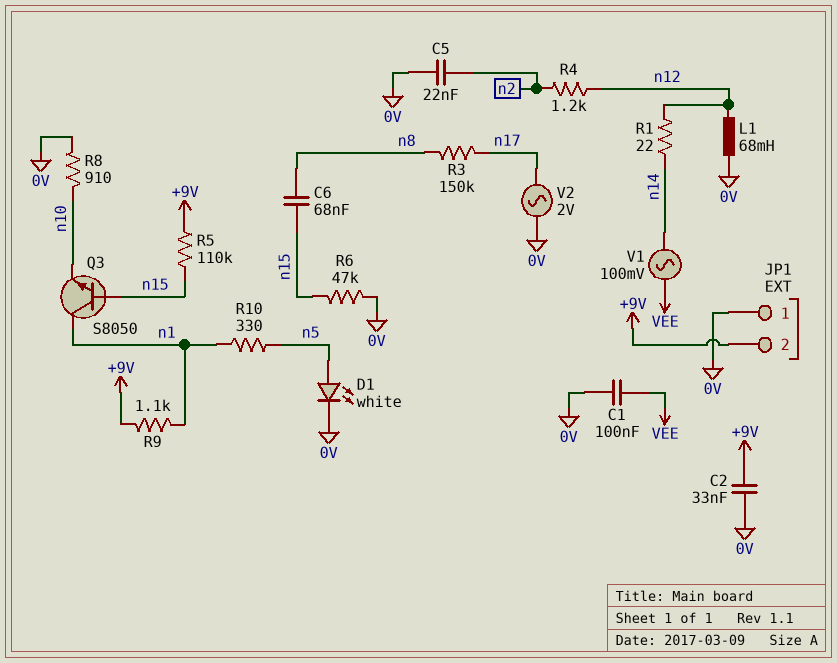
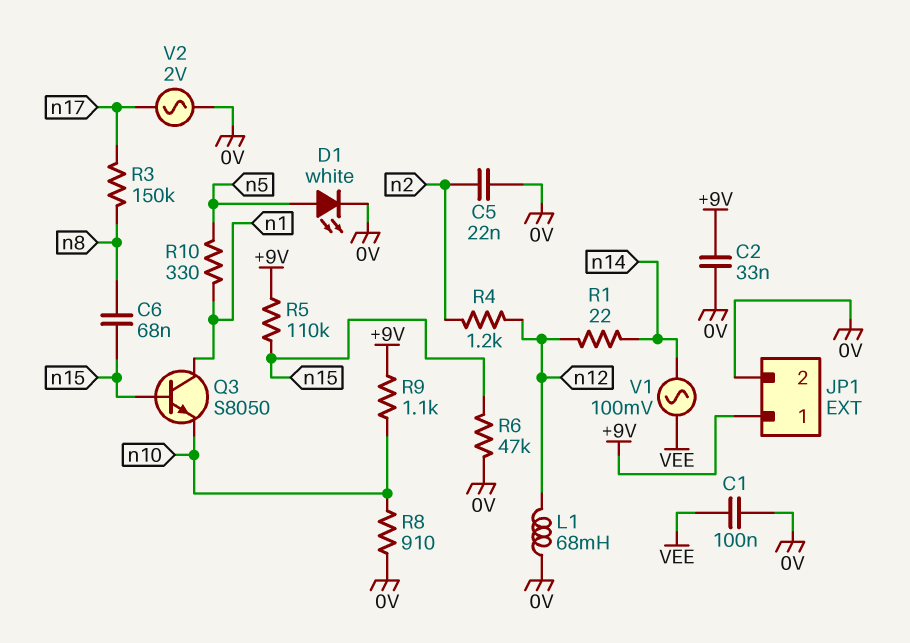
JP1 pin 1: 0V -> +9V
JP1 pin 2: +9V -> 0V
R9: 1.1k (+9V, n1) -> 1.1k (+9V, n10)

